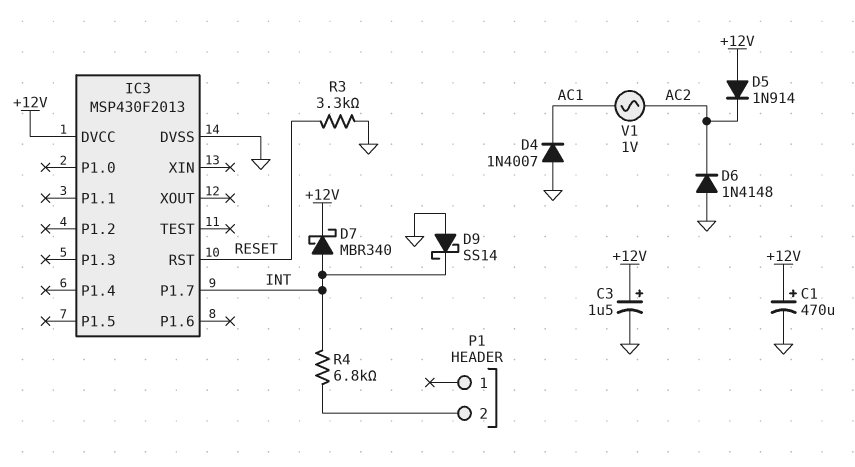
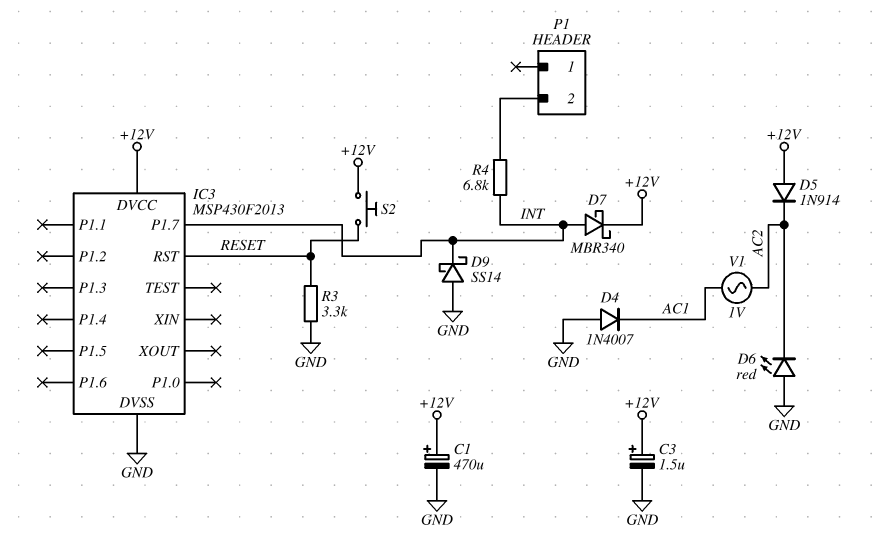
D6: diode 1N4148 (A GND, K AC2) -> LED red (A GND, K AC2)
S2: none -> button (+12V, RESET)

